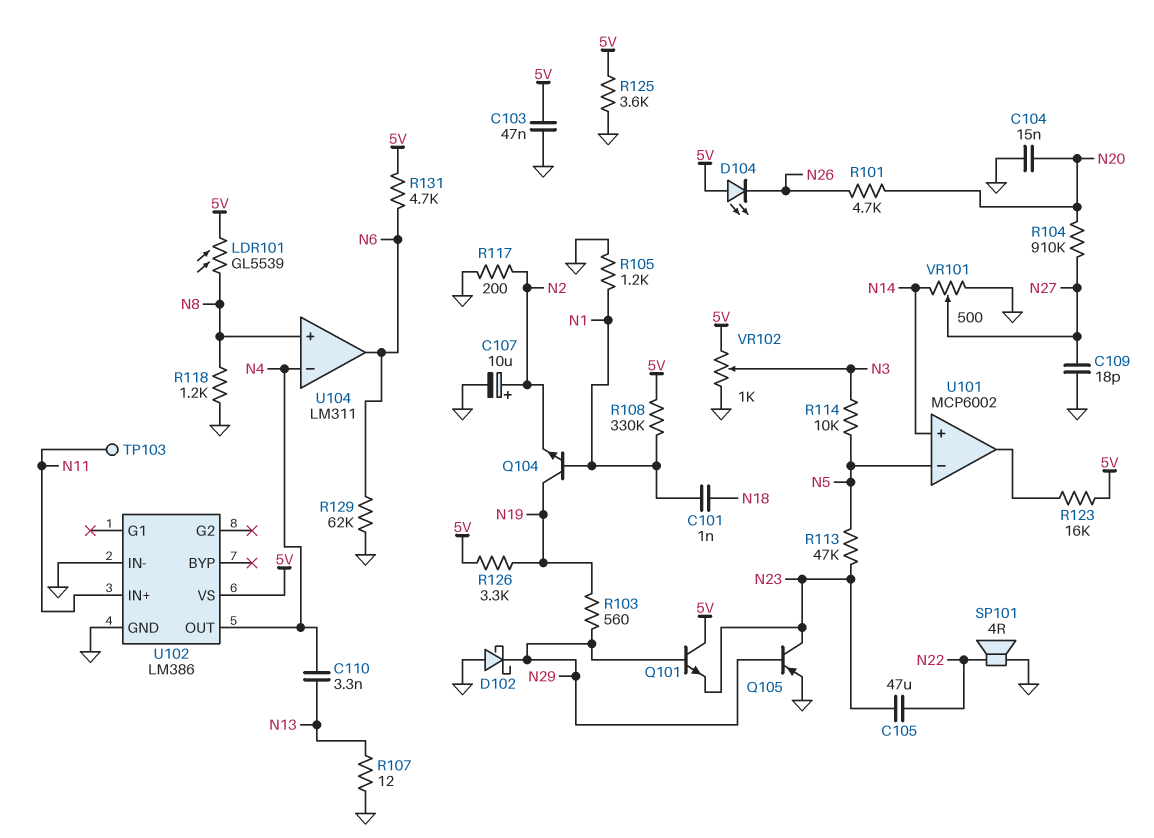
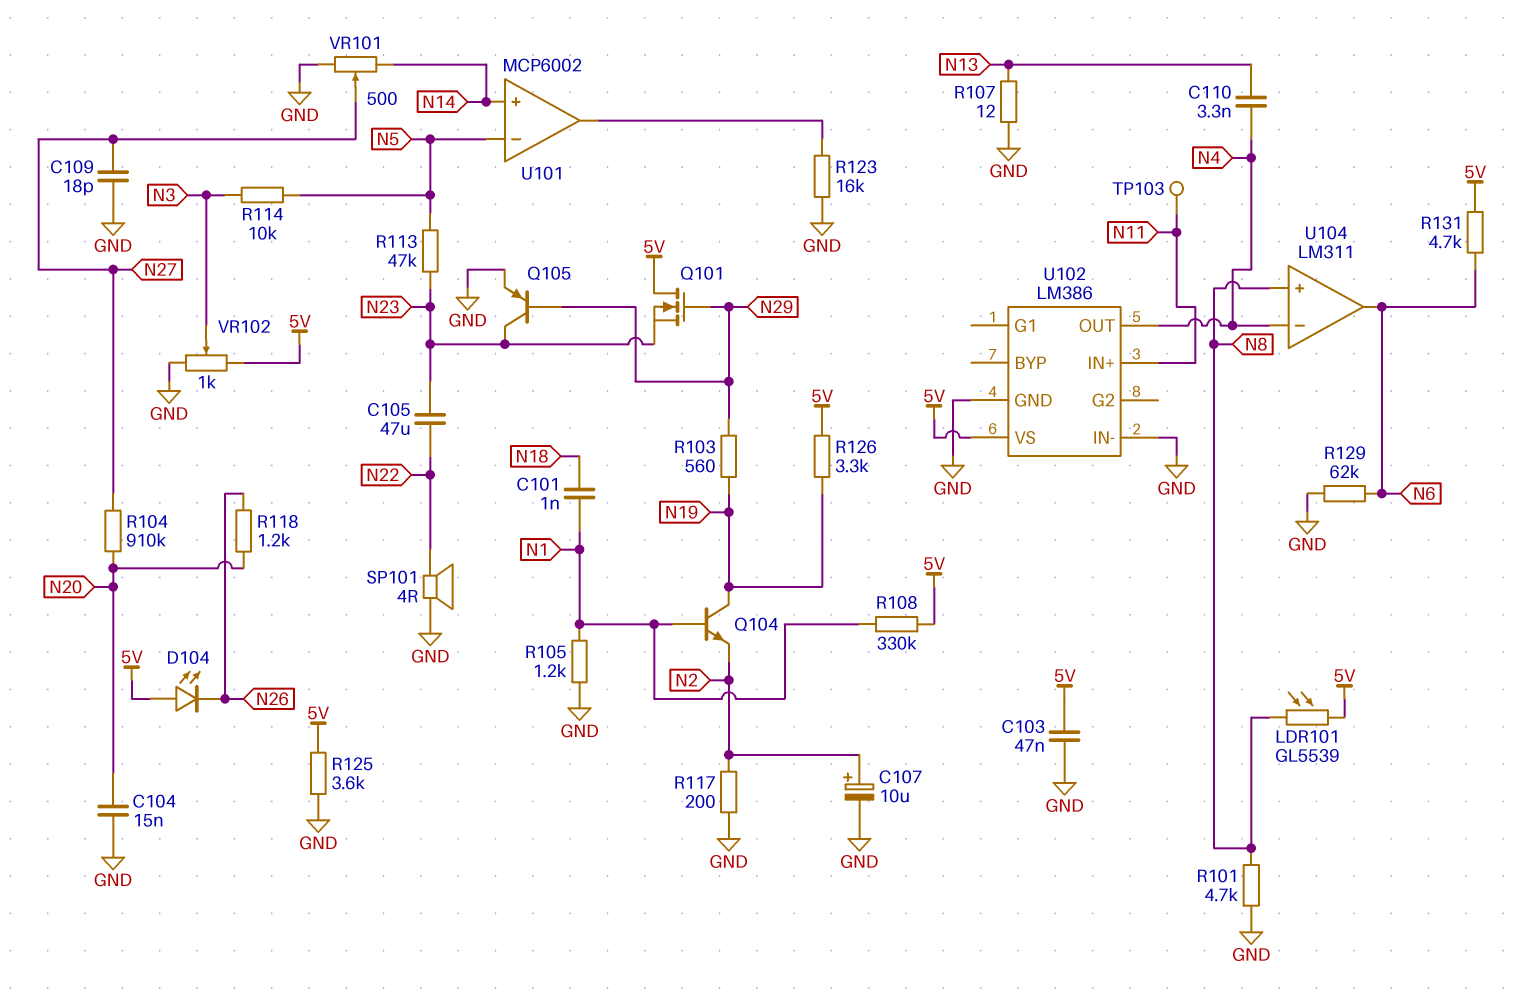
D102: schottky (A GND, K N29) -> none
Q101: NPN (B N29, C 5V, E N23) -> NMOS (G N29, D 5V, S N23)
R101: 4.7k (N20, N26) -> 4.7k (GND, N8)
R118: 1.2k (GND, N8) -> 1.2k (N20, N26)
R123: 16k (5V, U101/out) -> 16k (GND, U101/out)

